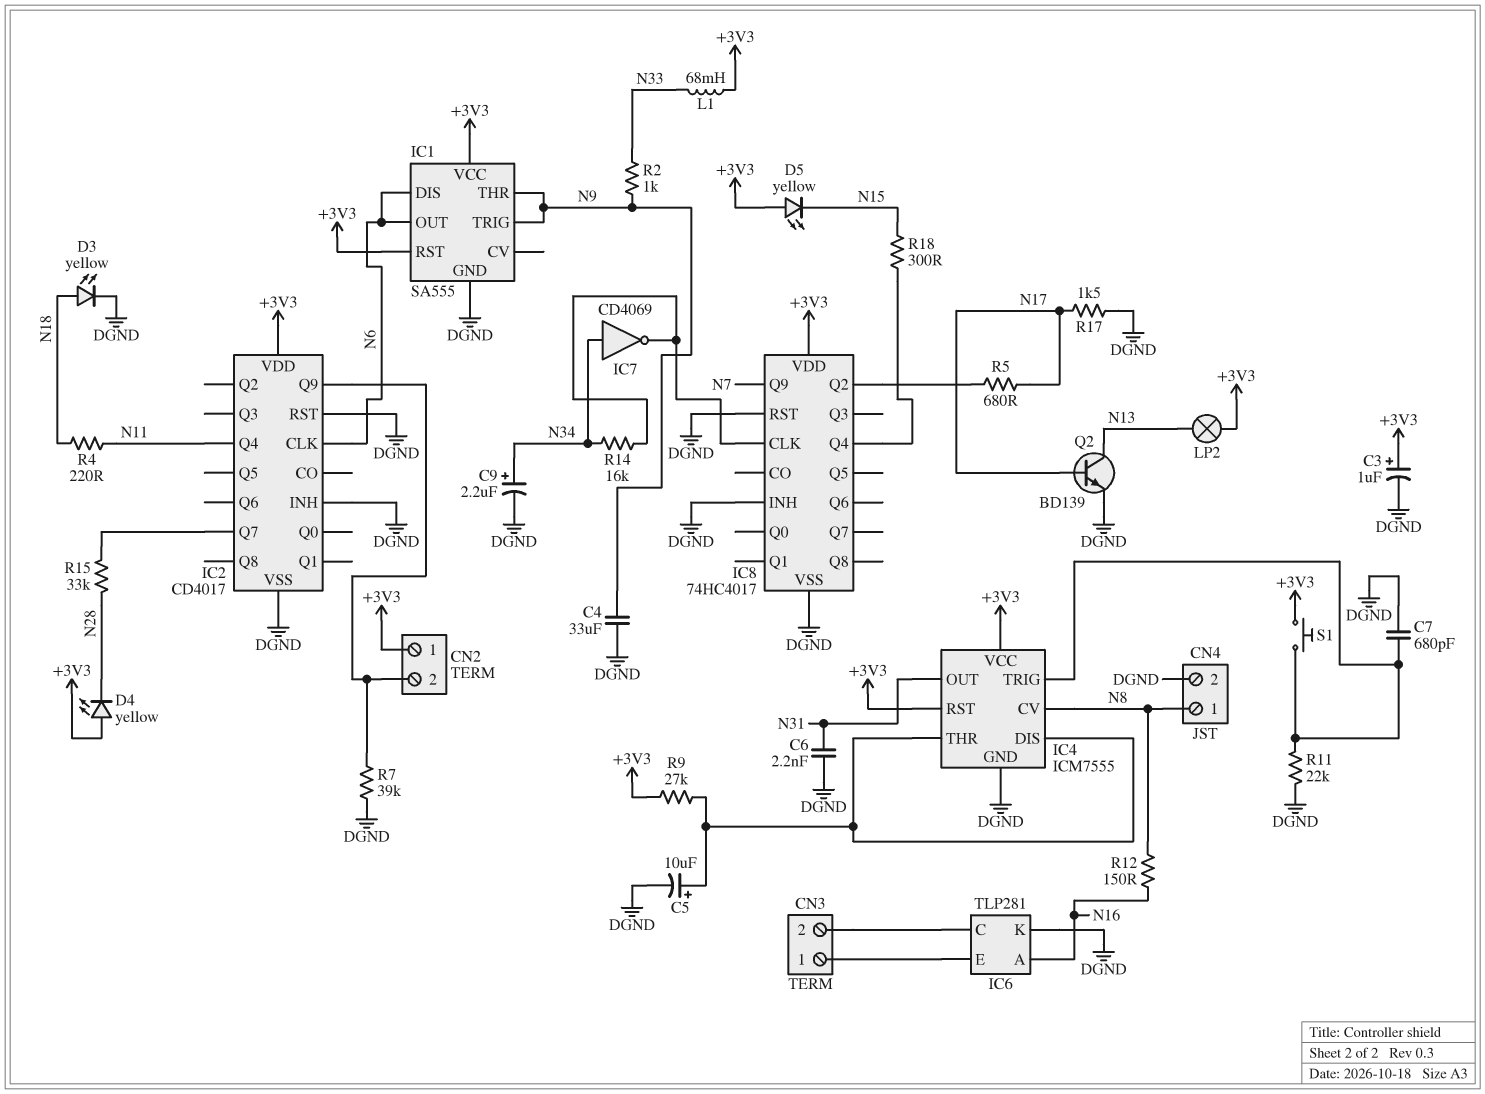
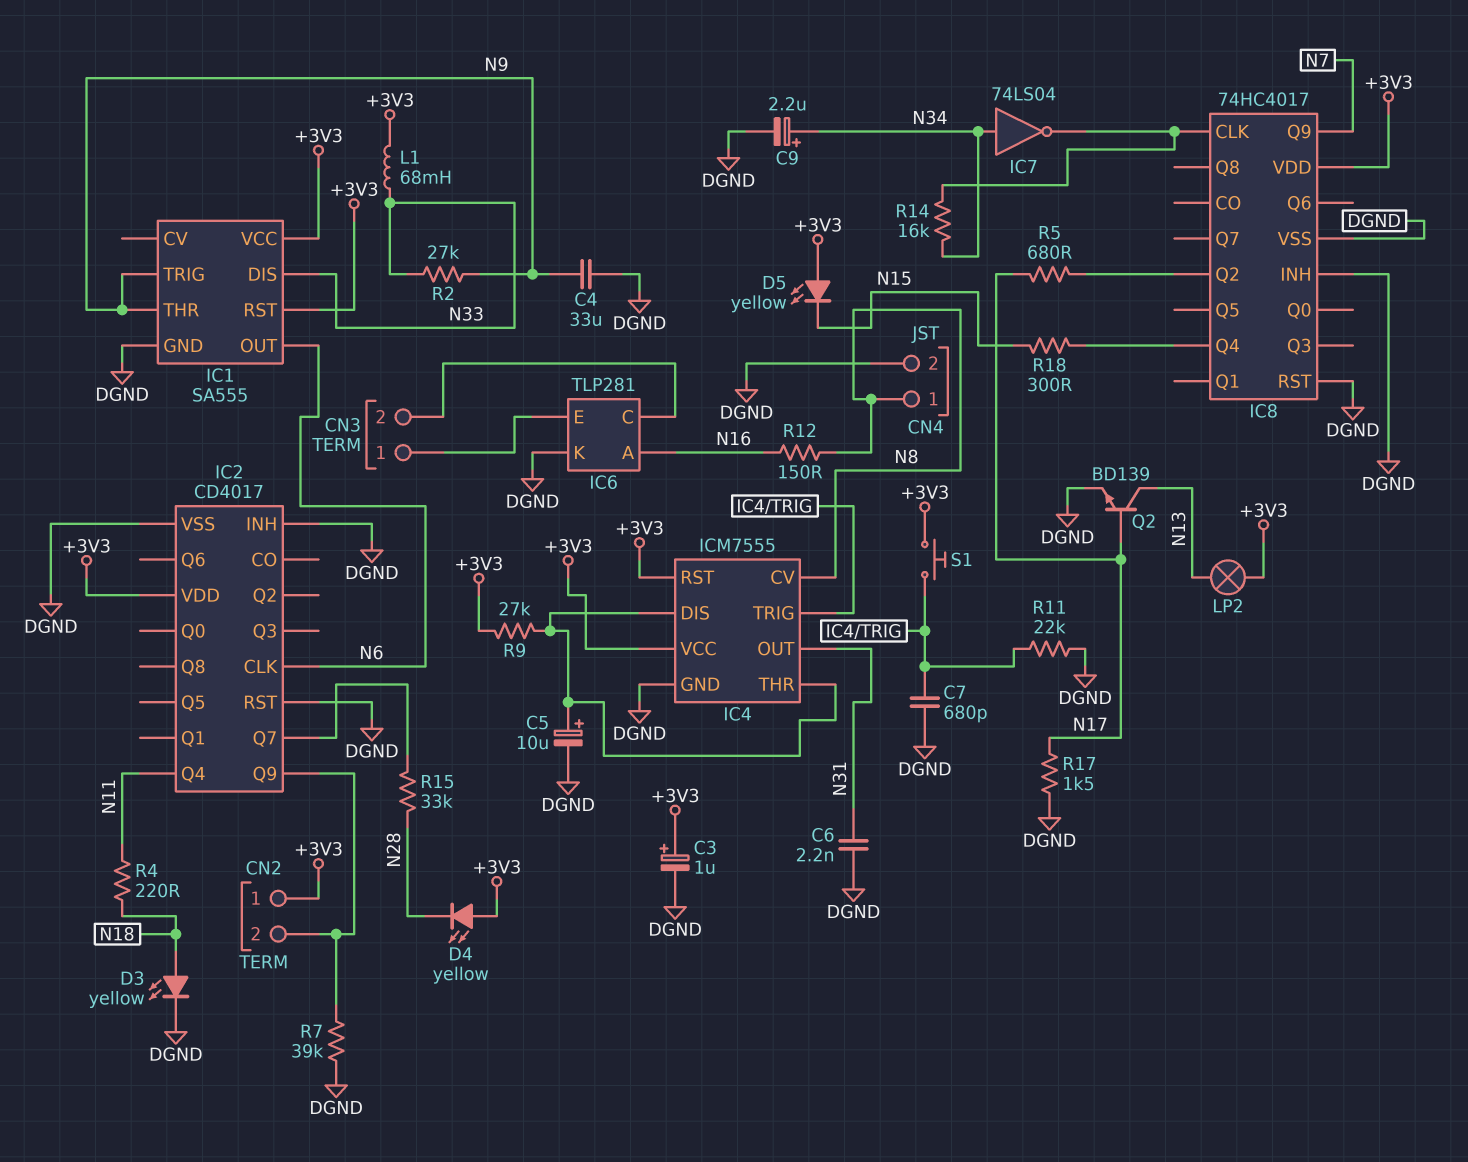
IC1 pin DIS: N6 -> N33
IC7: NOT CD4069 (in N34, out IC8/CLK) -> NOT 74LS04 (in N34, out IC8/CLK)
R2: 1k (N9, N33) -> 27k (N9, N33)

